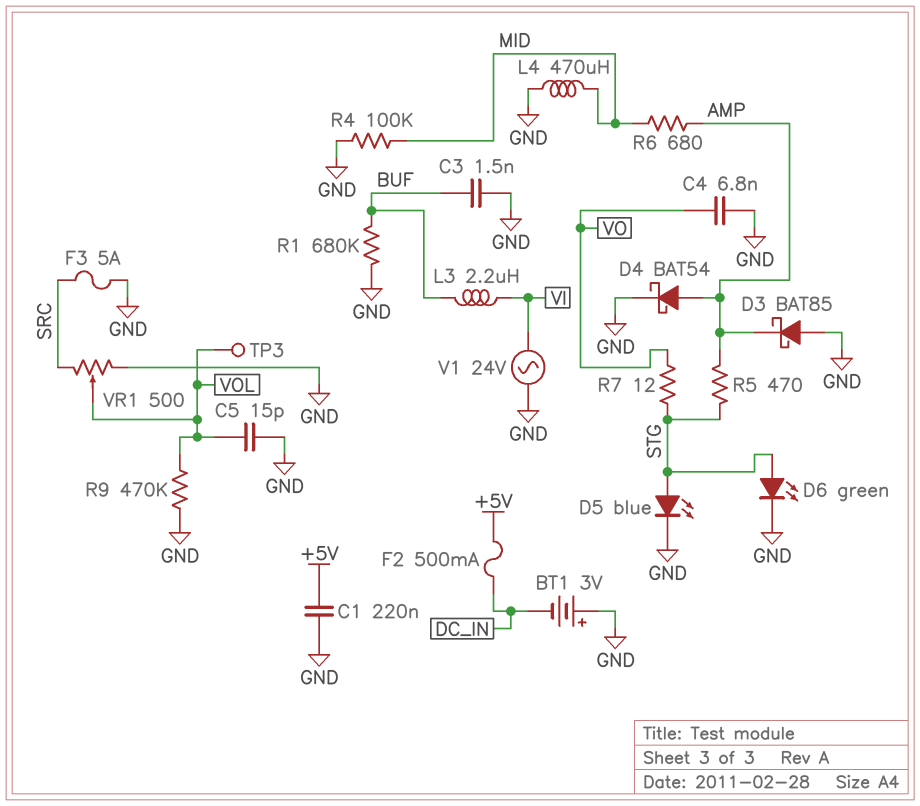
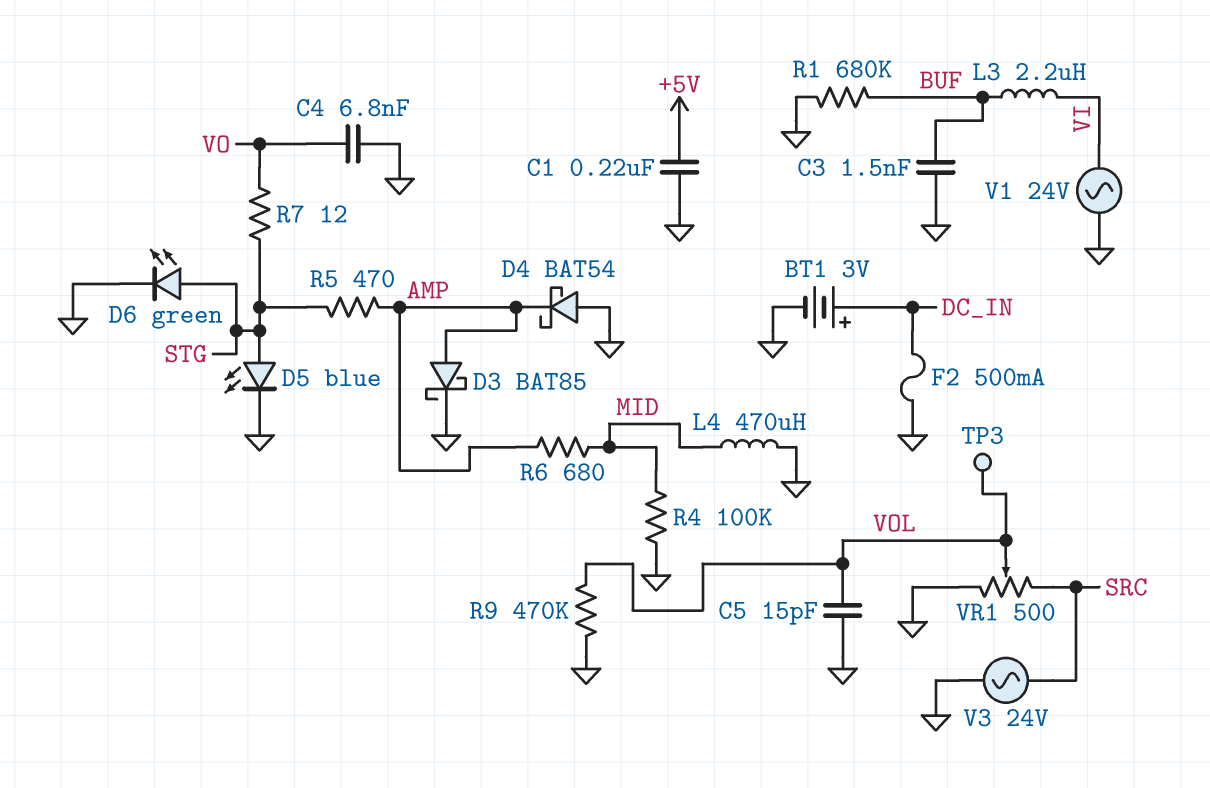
BT1: 3V (plus GND, minus DC_IN) -> 3V (plus DC_IN, minus GND)
D3: schottky BAT85 (A GND, K AMP) -> schottky BAT85 (A AMP, K GND)
D4: schottky BAT54 (A AMP, K GND) -> schottky BAT54 (A GND, K AMP)
F2: 500mA (+5V, DC_IN) -> 500mA (DC_IN, GND)
F3: 5A (GND, SRC) -> none
V3: none -> AC 24V (GND, SRC)

